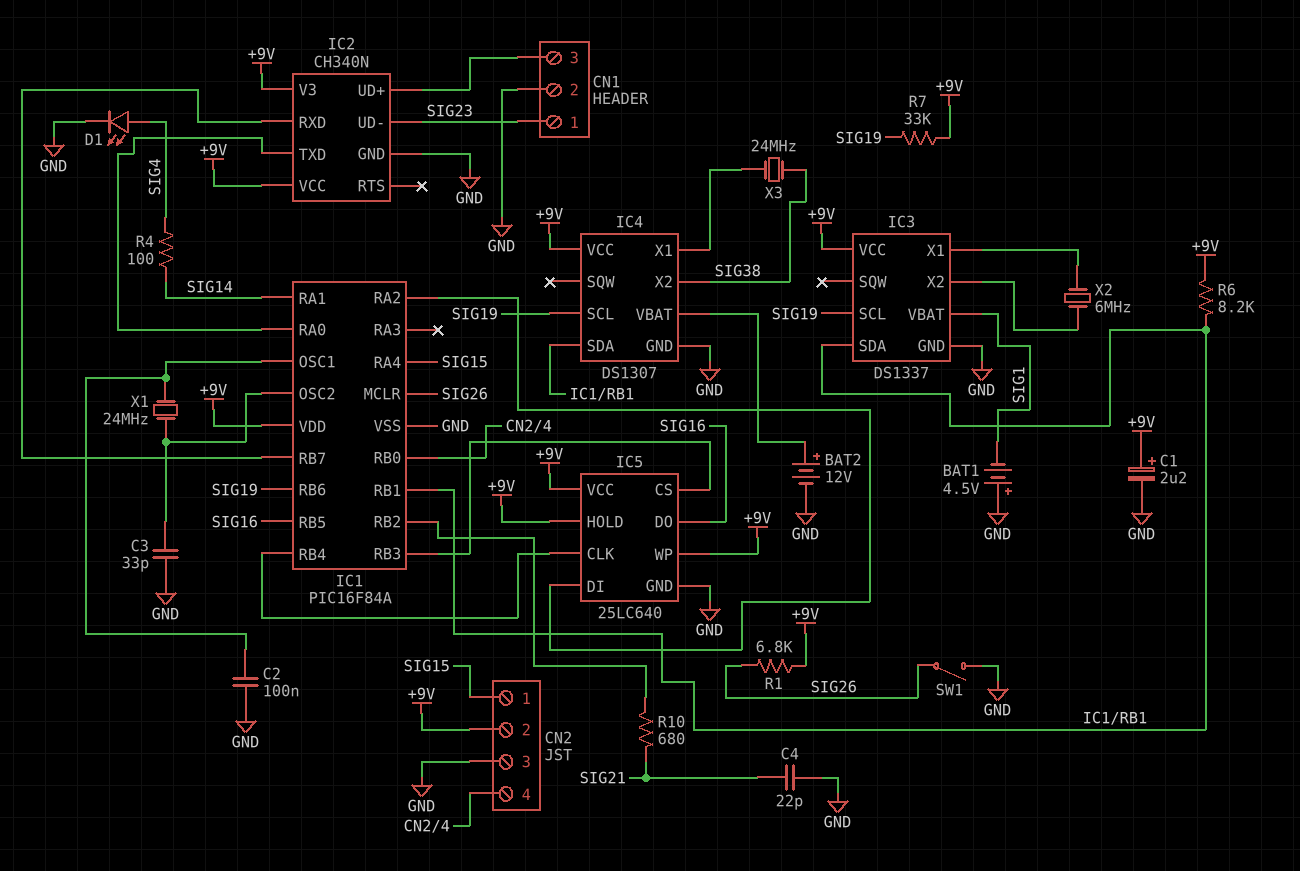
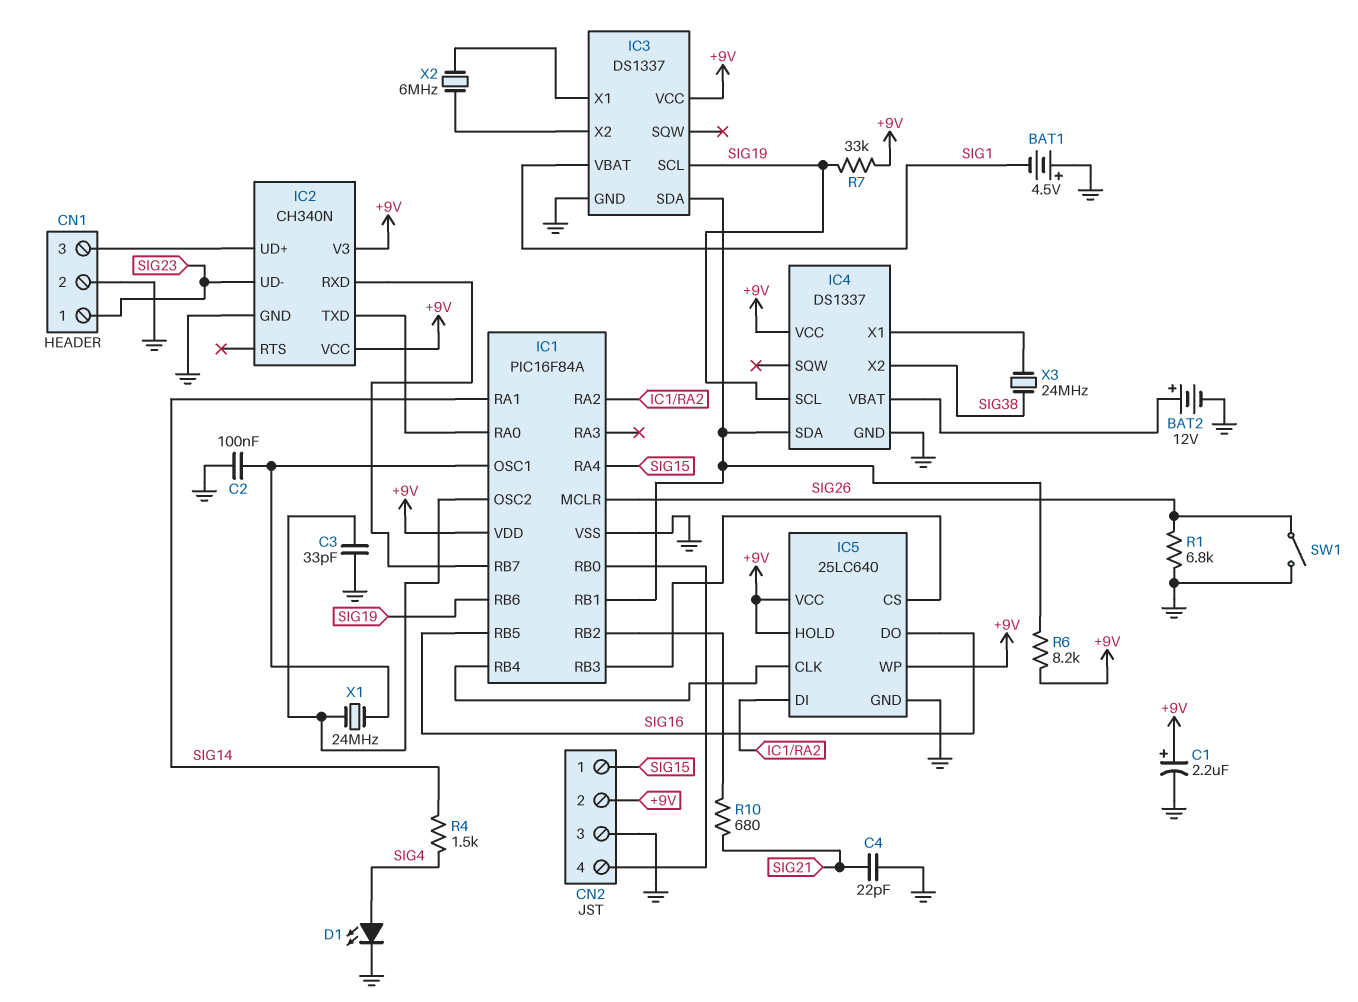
IC4: DS1307 -> DS1337
R1: 6.8k (+9V, SIG26) -> 6.8k (GND, SIG26)
R4: 100 (SIG4, SIG14) -> 1.5k (SIG4, SIG14)

